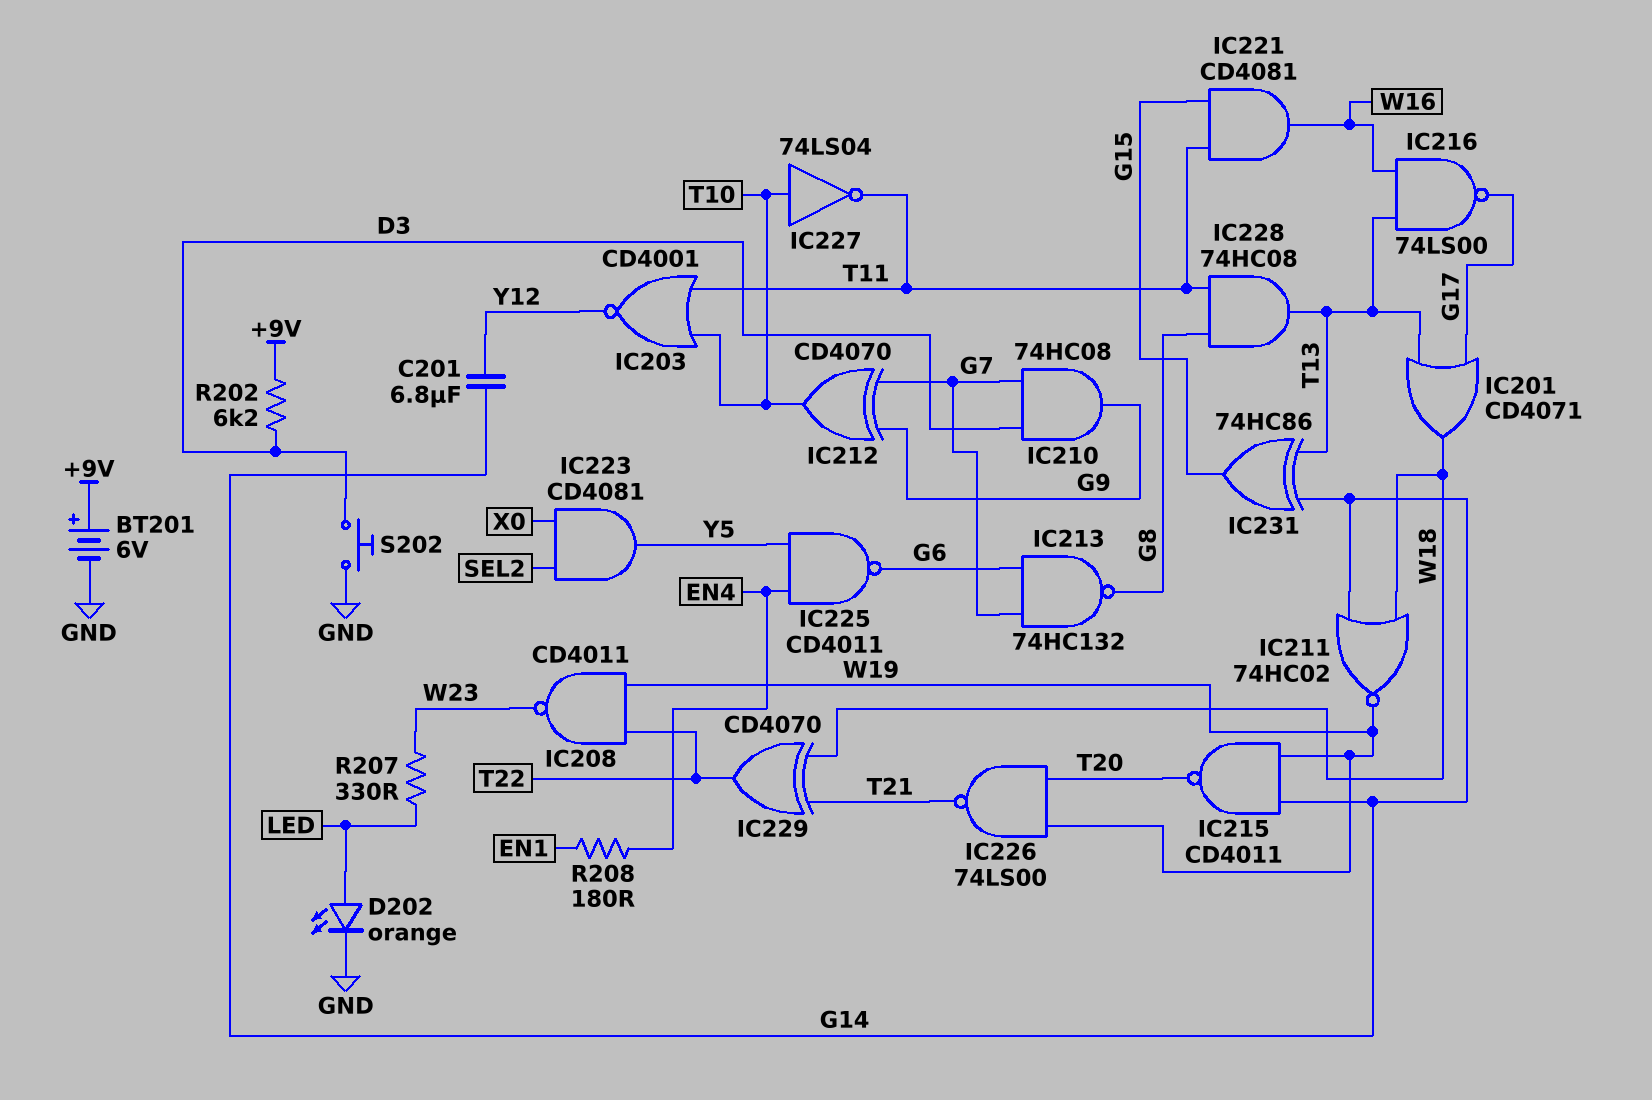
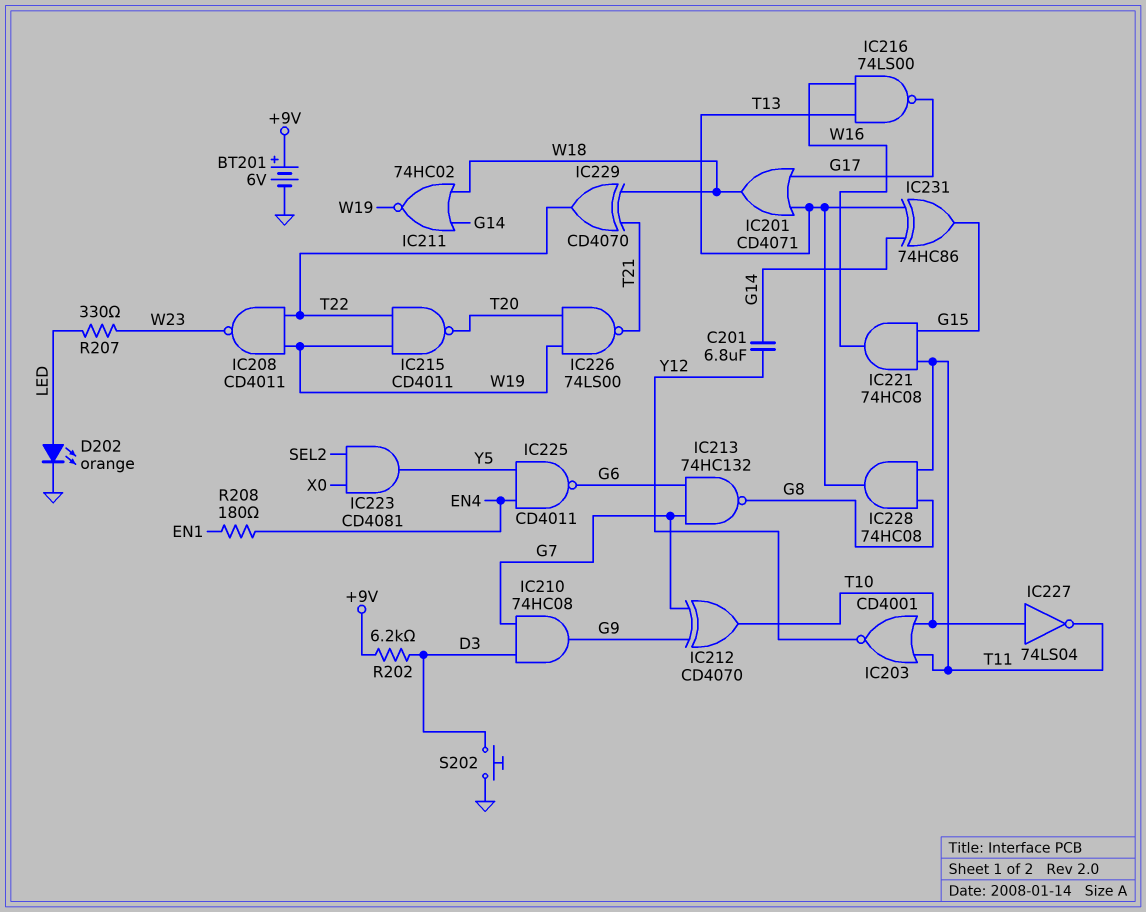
IC215: NAND CD4011 (in G14, in W19, out T20) -> NAND CD4011 (in T22, in W19, out T20)
IC221: AND CD4081 (in G15, in T11, out W16) -> AND 74HC08 (in G15, in T11, out W16)

